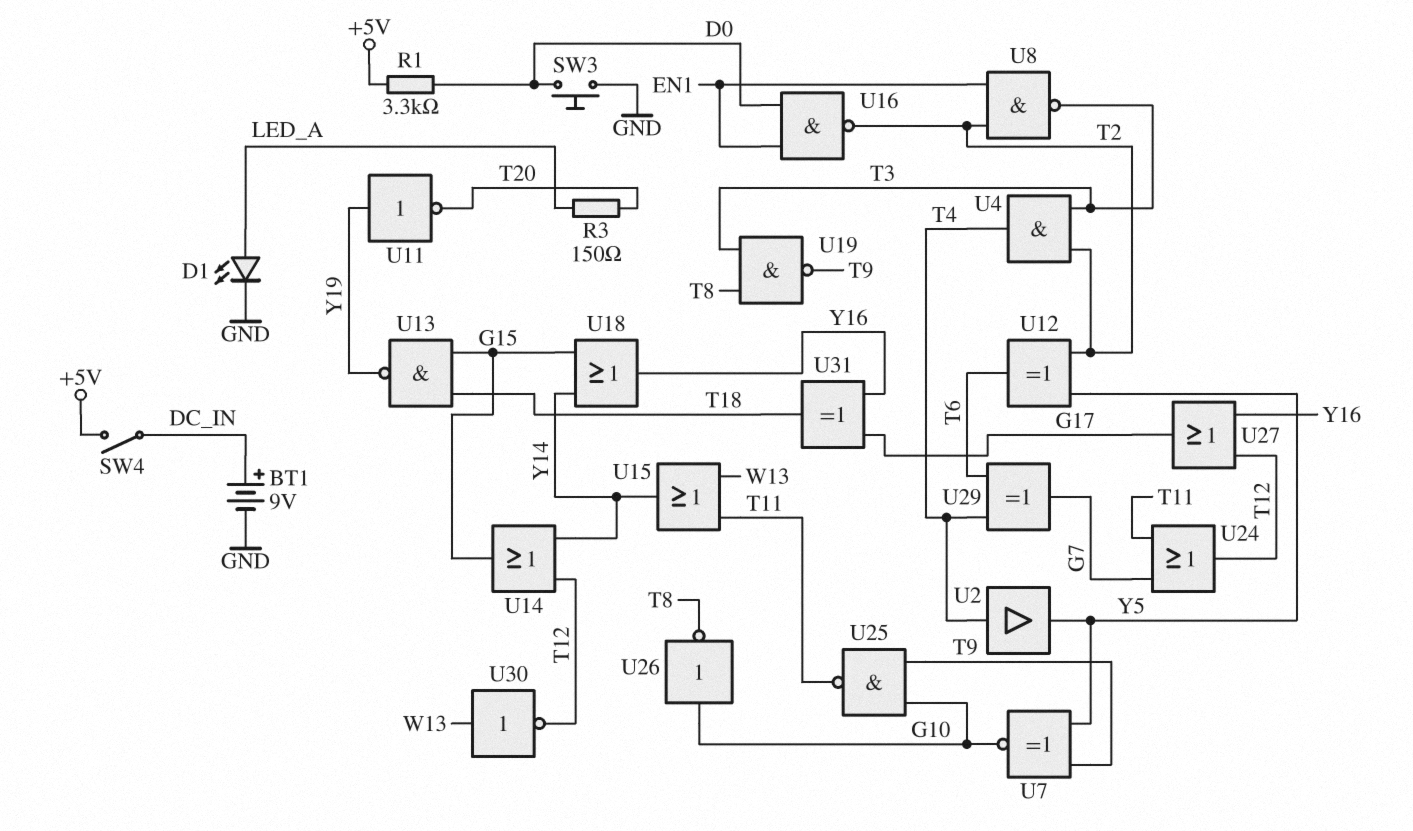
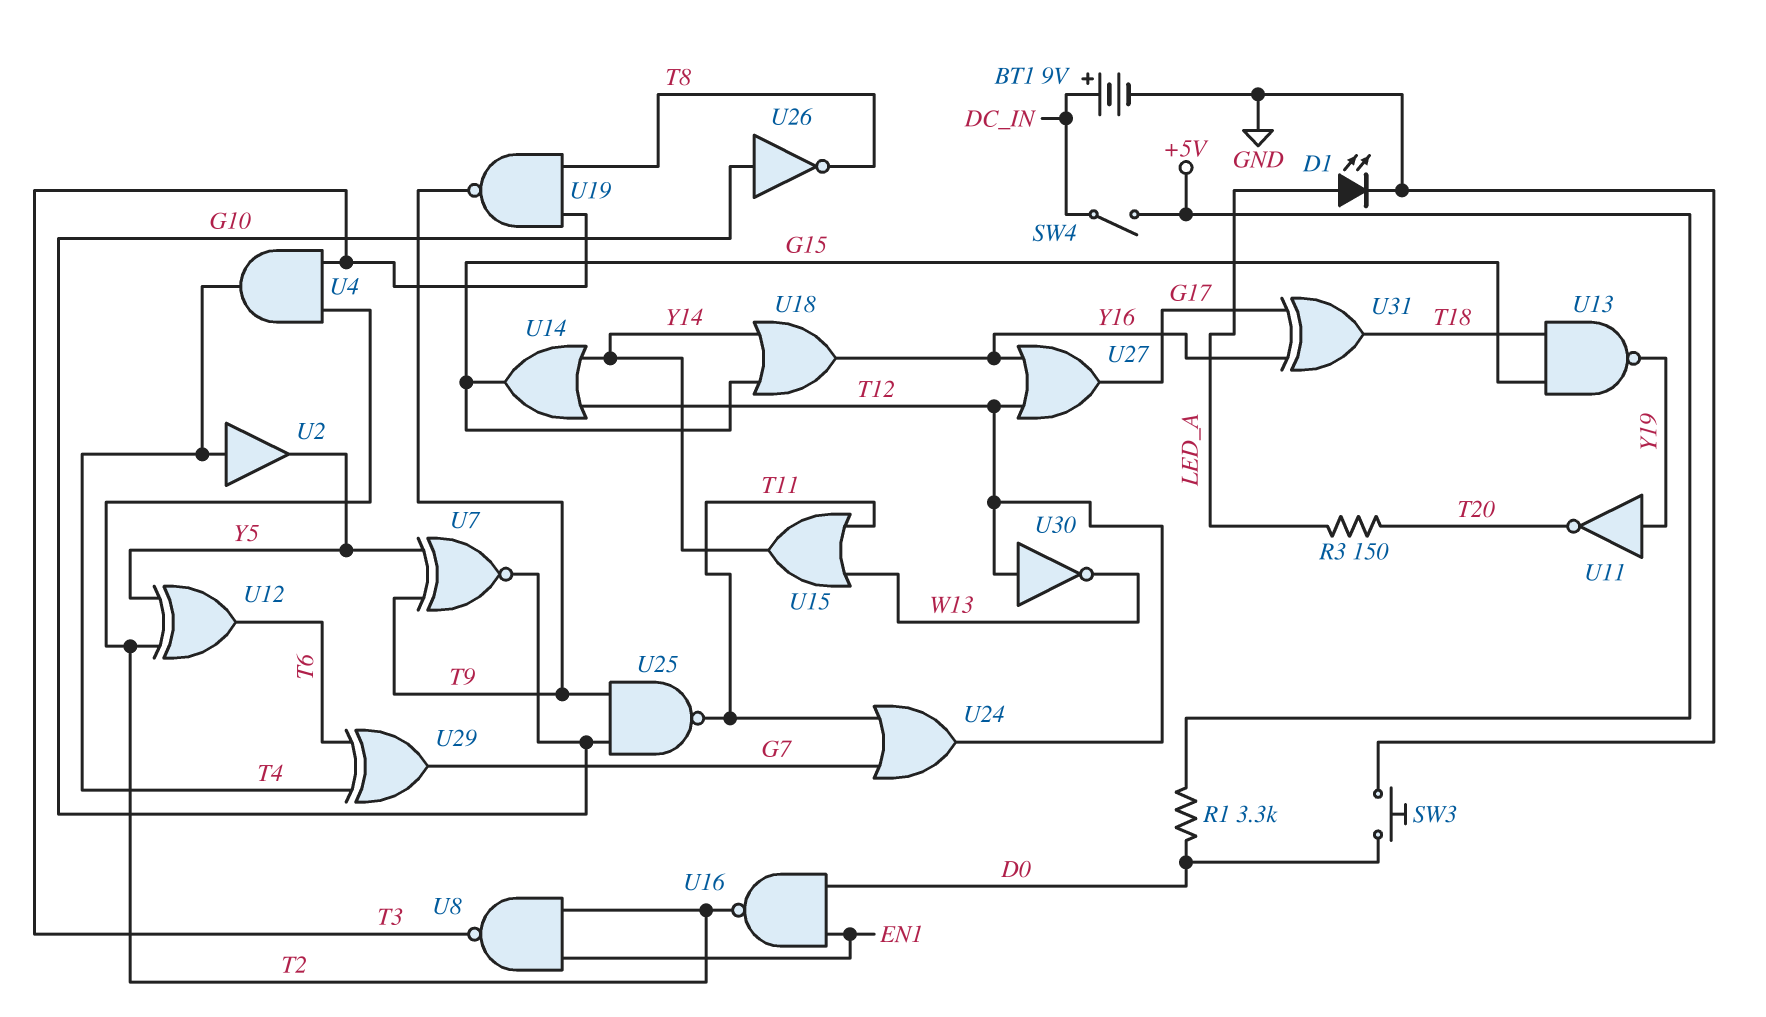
U30: NOT (in W13, out T12) -> NOT (in T12, out W13)

